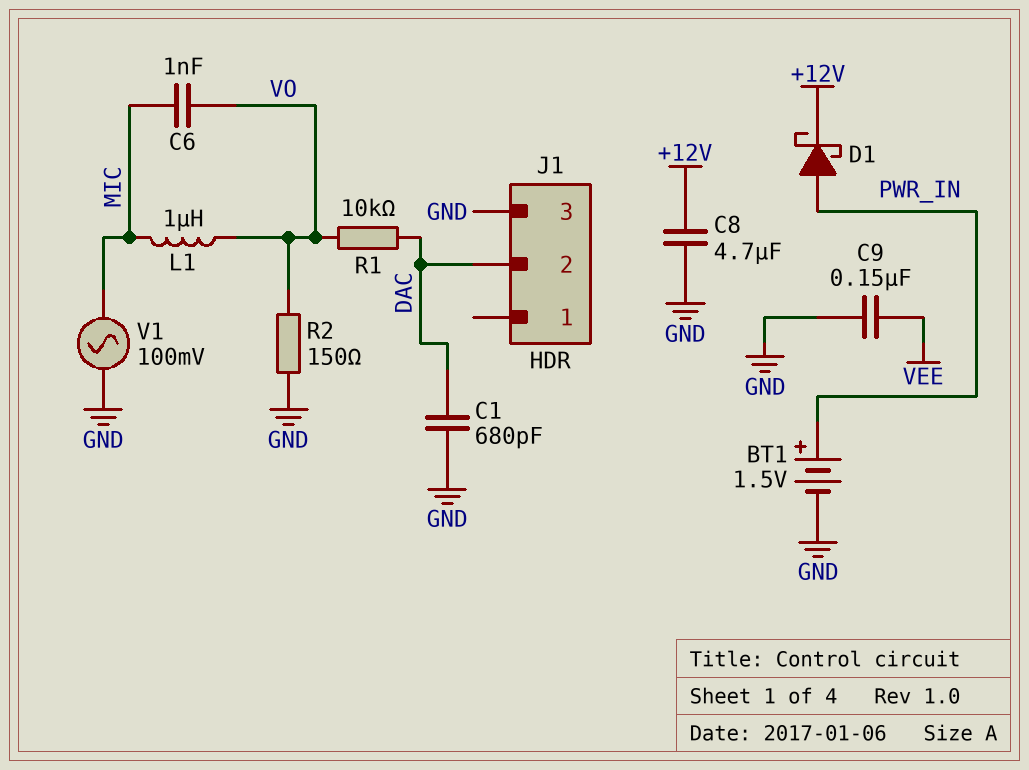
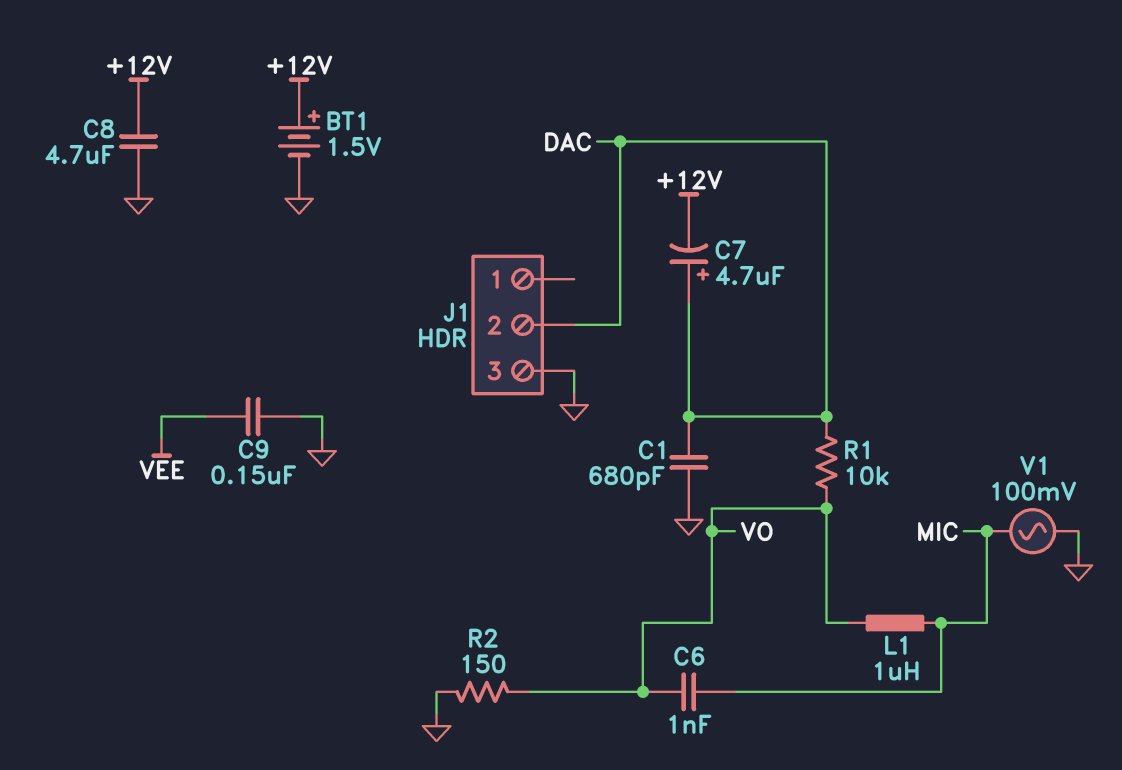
BT1: 1.5V (plus PWR_IN, minus GND) -> 1.5V (plus +12V, minus GND)
C7: none -> 4.7uF (plus DAC, minus +12V)
D1: schottky (A PWR_IN, K +12V) -> none

